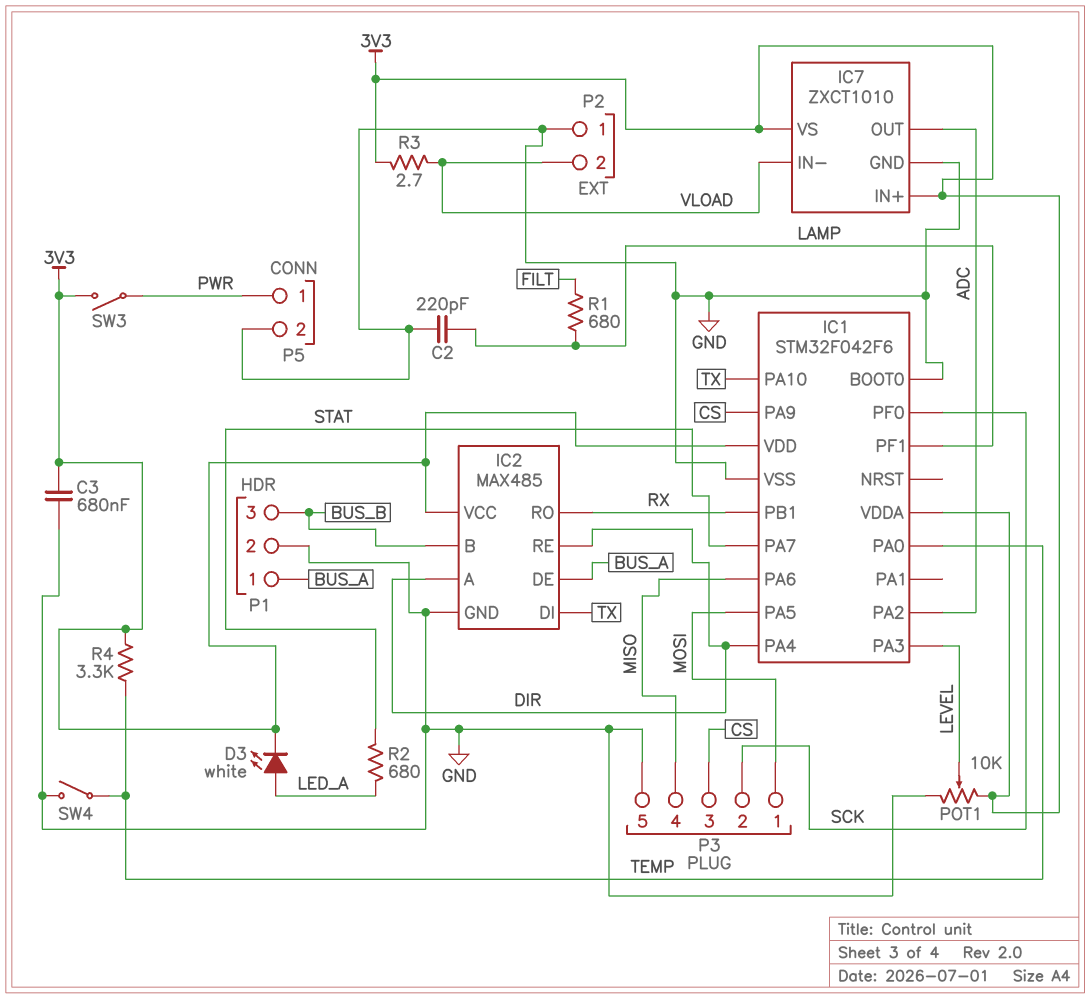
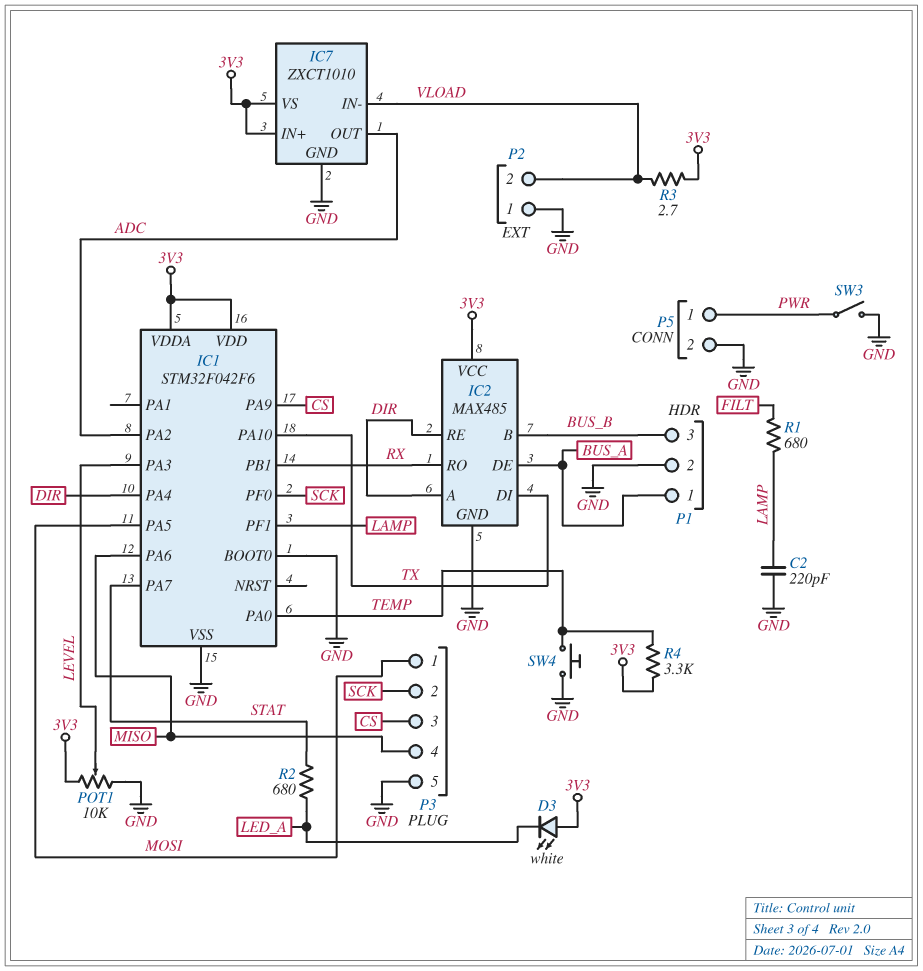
C3: 680nF (3V3, GND) -> none
D3: LED white (A LED_A, K 3V3) -> LED white (A 3V3, K LED_A)
SW3: switch (3V3, PWR) -> switch (GND, PWR)
SW4: switch (GND, TEMP) -> button (GND, TEMP)

